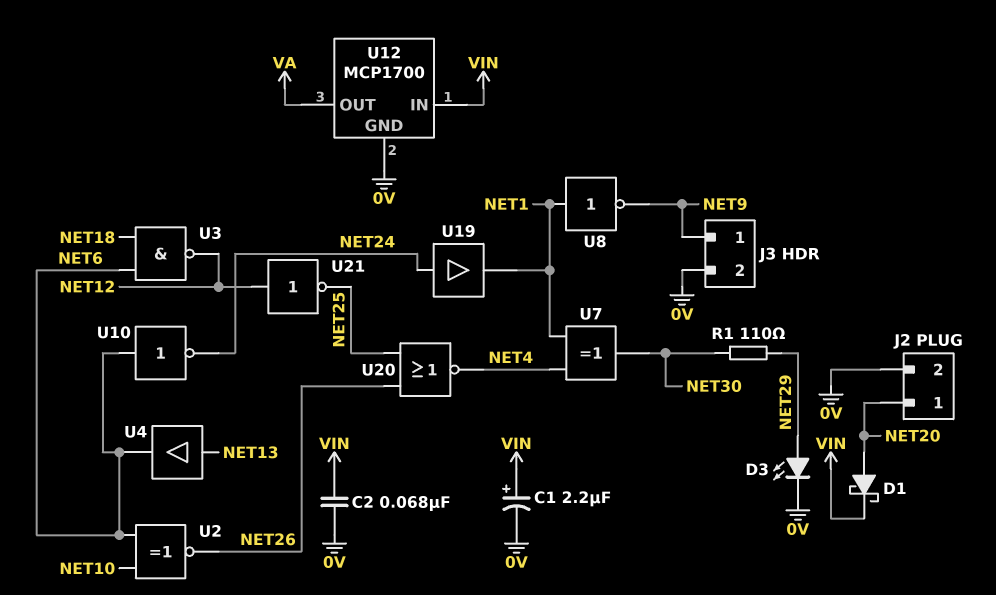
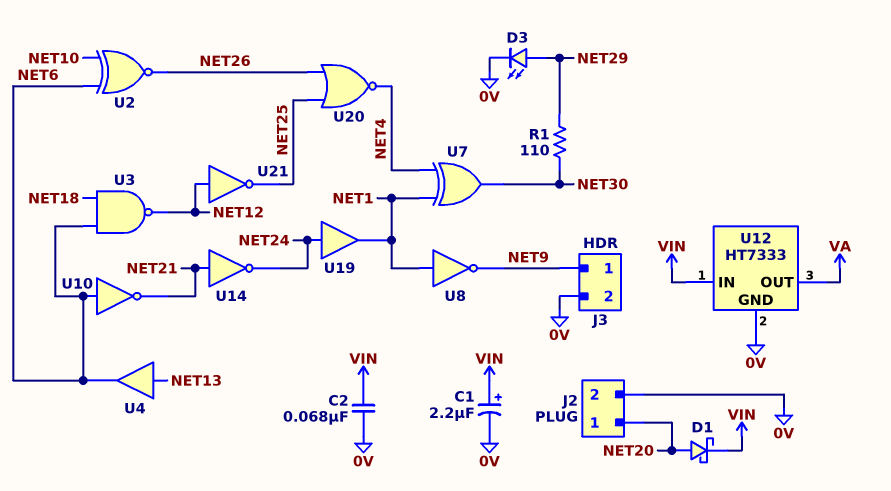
U10: NOT (in NET6, out NET24) -> NOT (in NET6, out NET21)
U12: MCP1700 -> HT7333
U14: none -> NOT (in NET21, out NET24)

